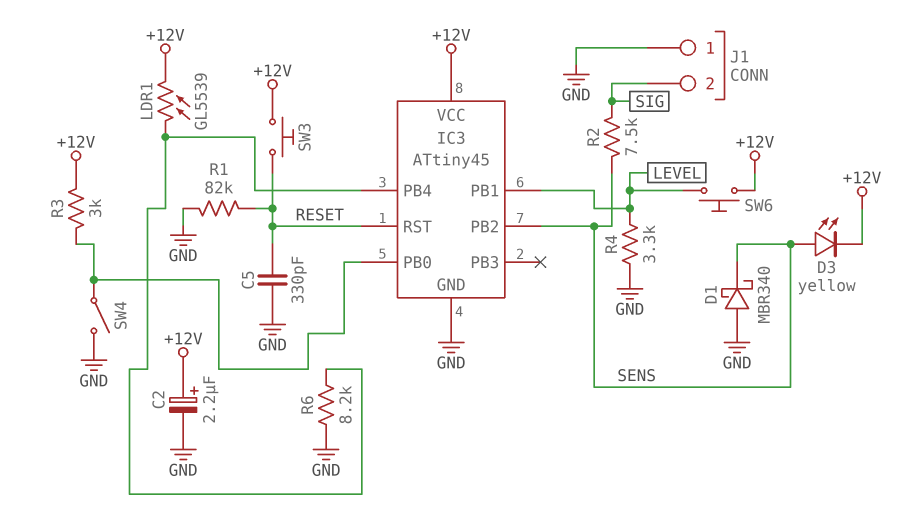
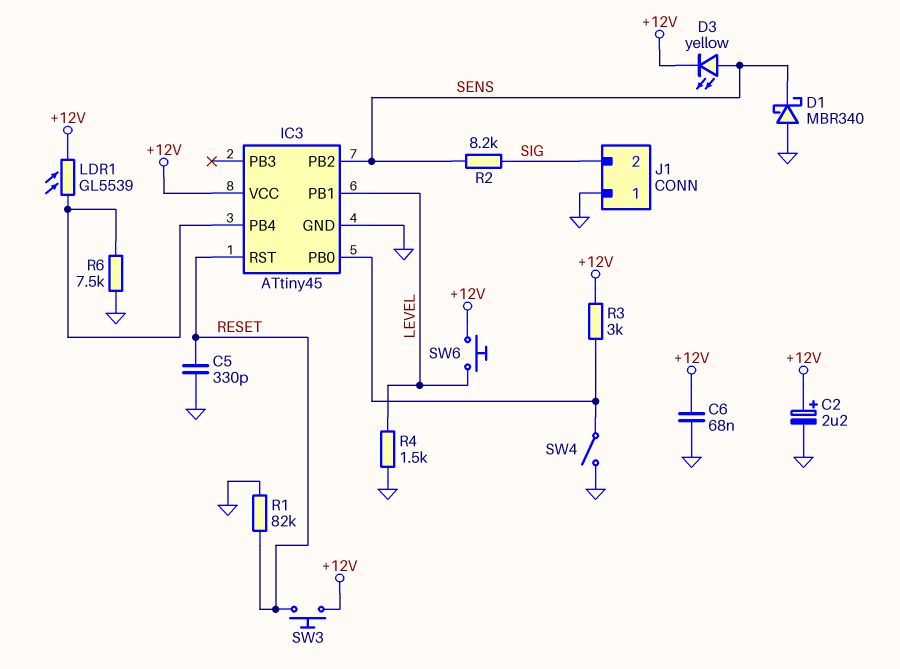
C6: none -> 68nF (+12V, GND)
R2: 7.5k (SENS, SIG) -> 8.2k (SENS, SIG)
R4: 3.3k (GND, LEVEL) -> 1.5k (GND, LEVEL)
R6: 8.2k (GND, IC3/PB4) -> 7.5k (GND, IC3/PB4)

